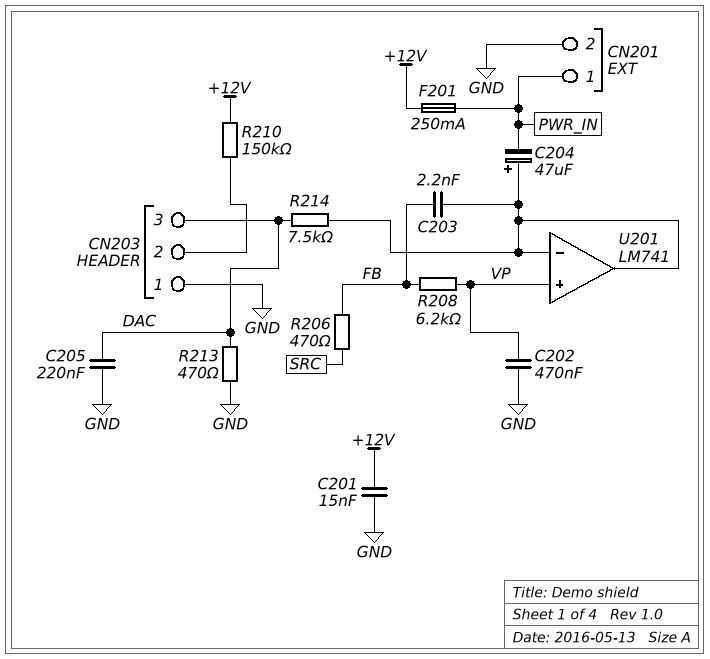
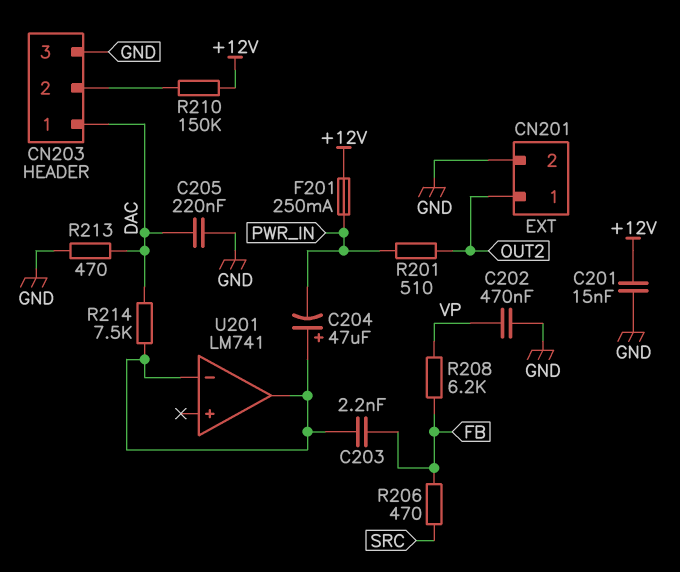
CN201 pin 1: PWR_IN -> OUT2
CN203 pin 1: GND -> DAC
CN203 pin 3: DAC -> GND
R201: none -> 510 (OUT2, PWR_IN)
U201 pin in+: VP -> none

